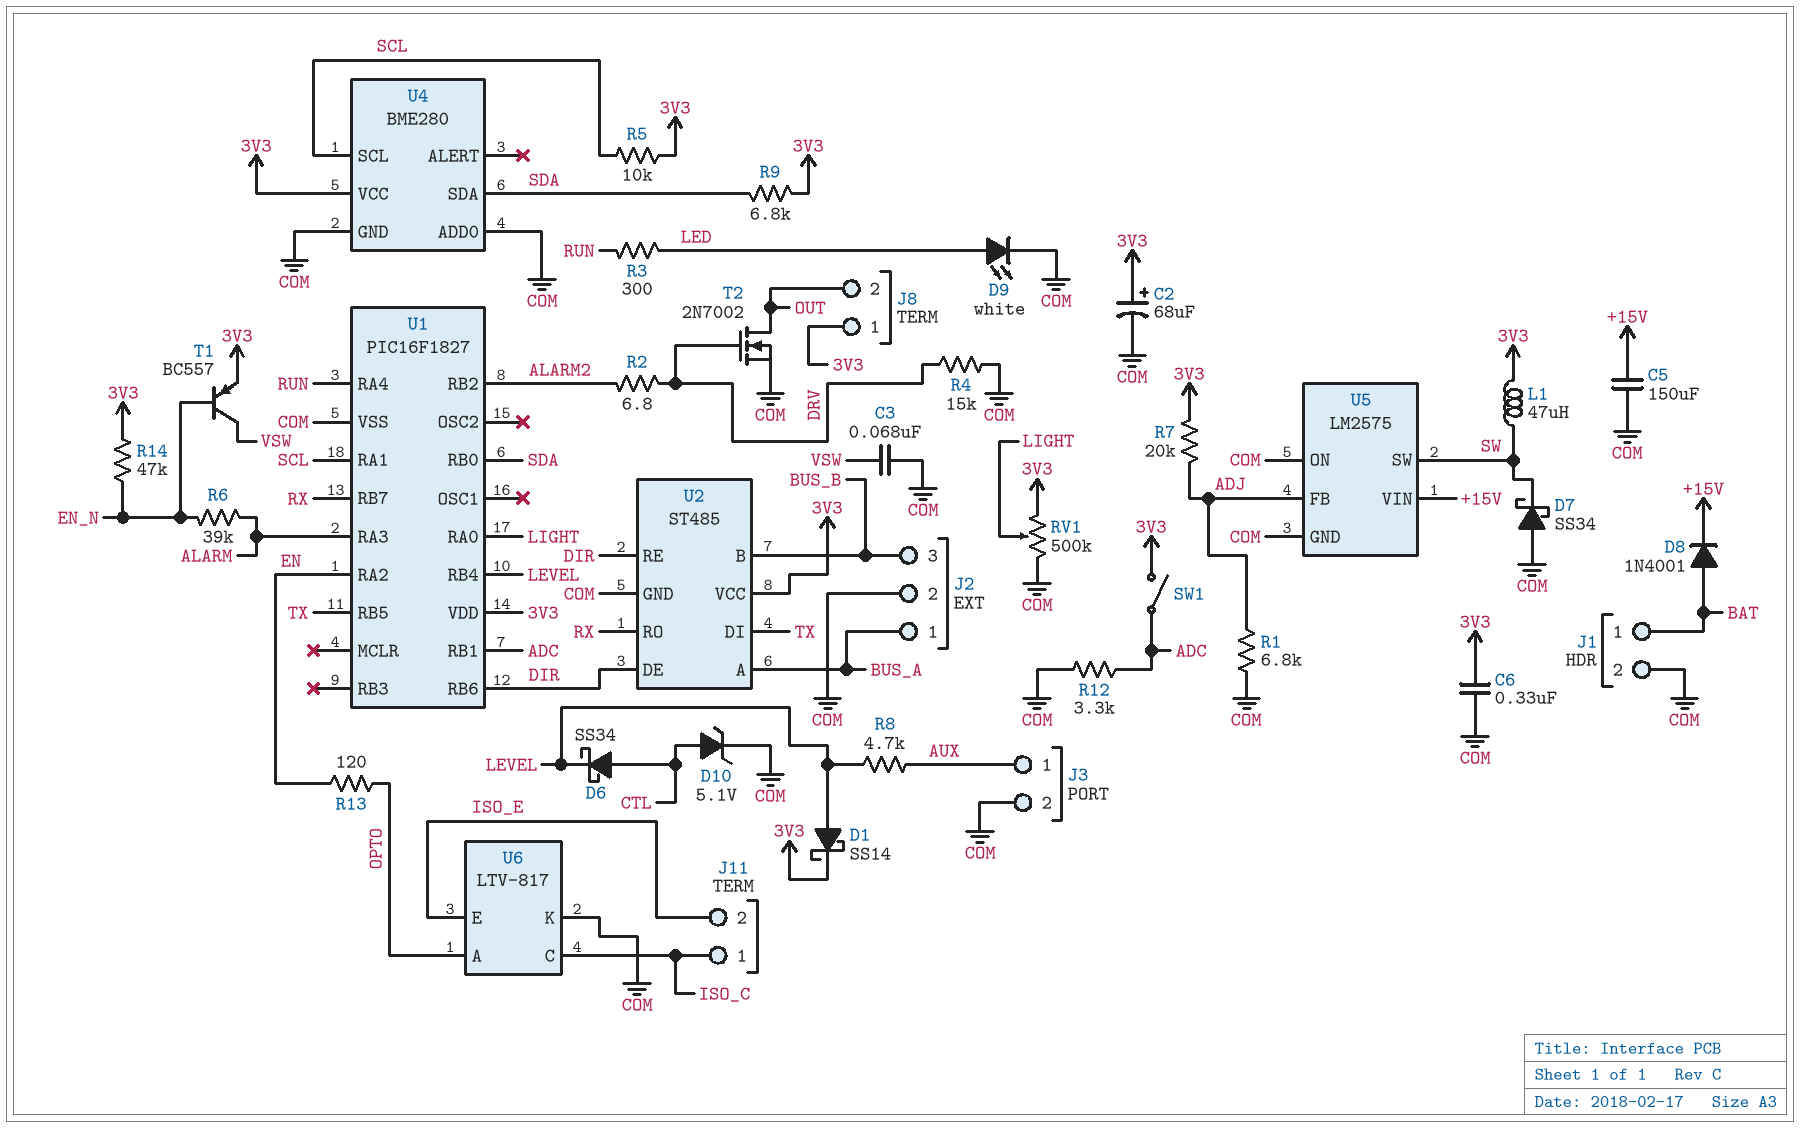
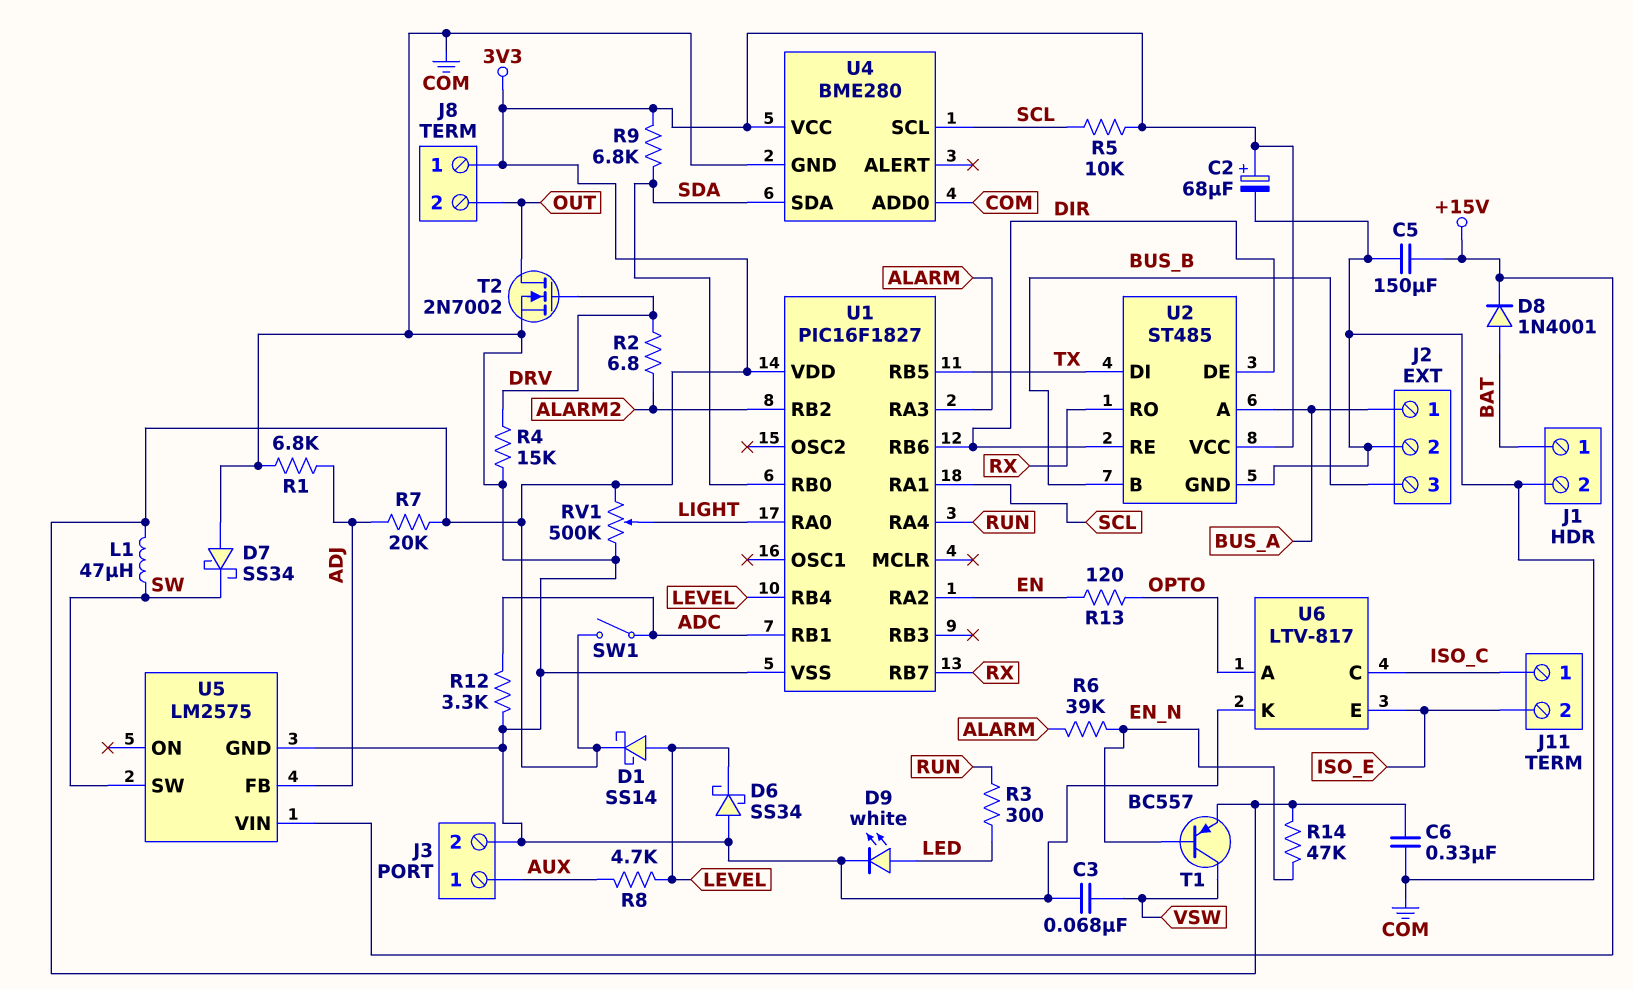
D6: schottky SS34 (A CTL, K LEVEL) -> schottky SS34 (A COM, K LEVEL)
D10: zener 5.1V (A CTL, K COM) -> none
U5 pin ON: COM -> none

